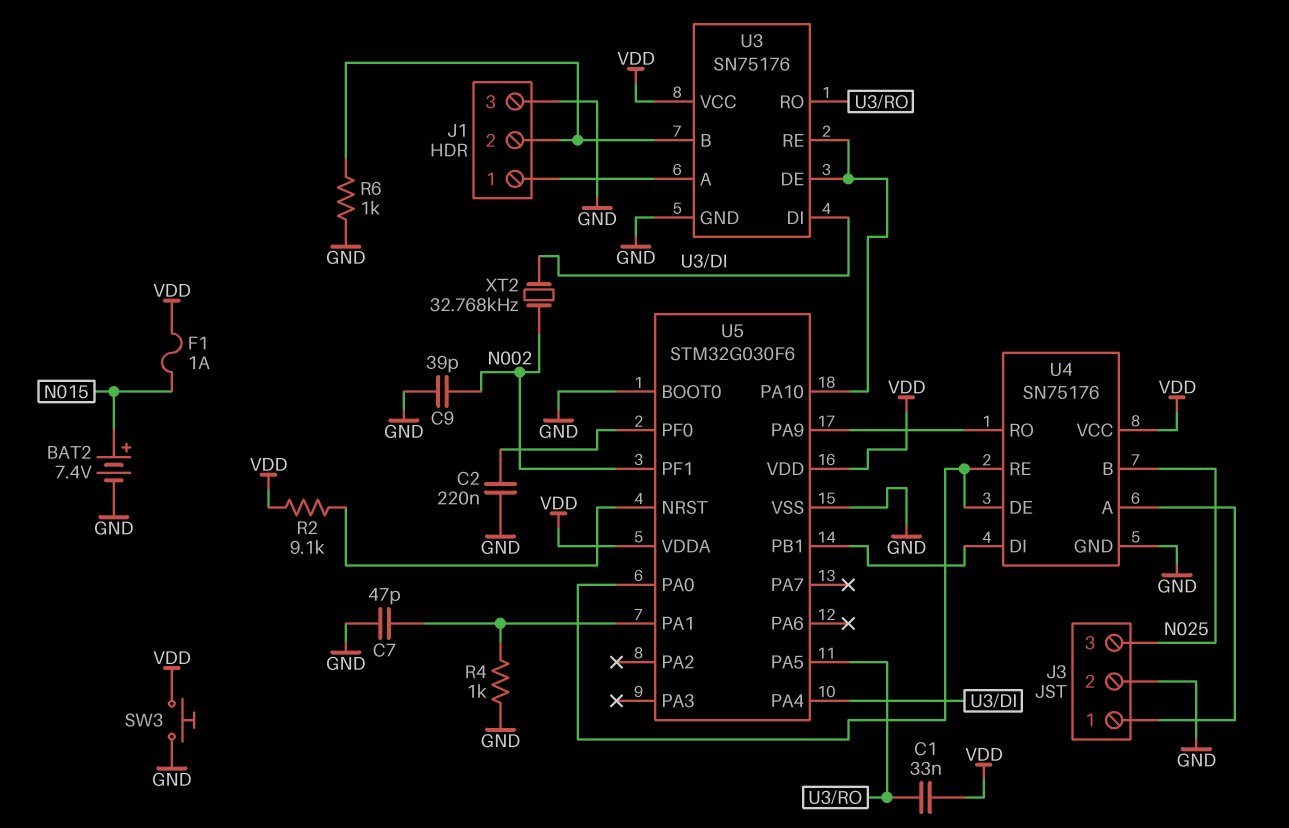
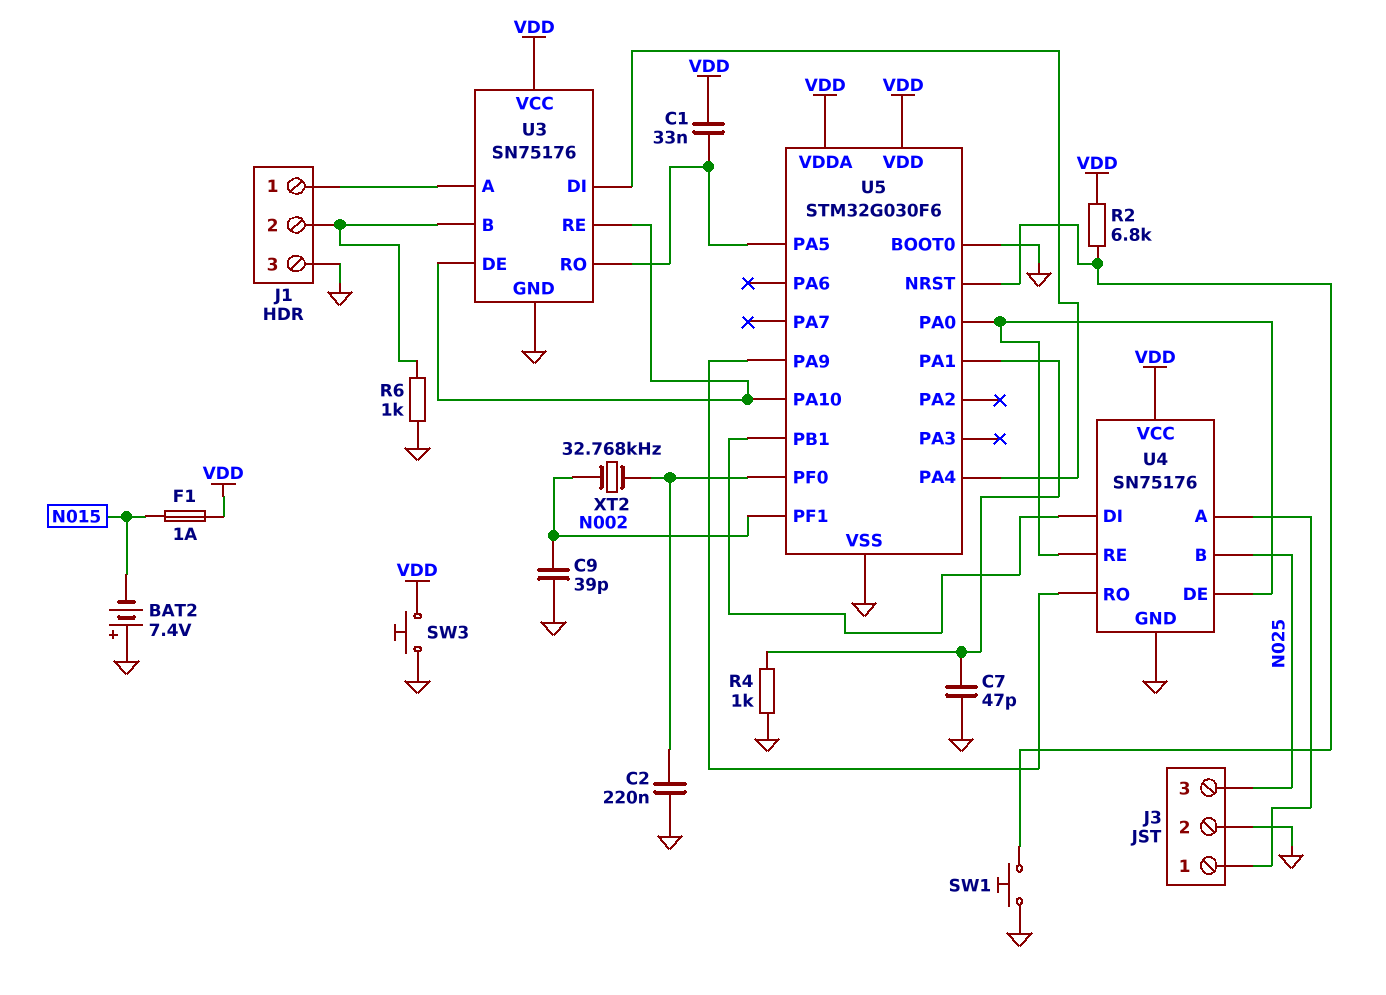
BAT2: 7.4V (plus N015, minus GND) -> 7.4V (plus GND, minus N015)
R2: 9.1k (U5/NRST, VDD) -> 6.8k (U5/NRST, VDD)
SW1: none -> button (GND, U5/NRST)
XT2: 32.768kHz (N002, U3/DI) -> 32.768kHz (N002, U5/PF0)

